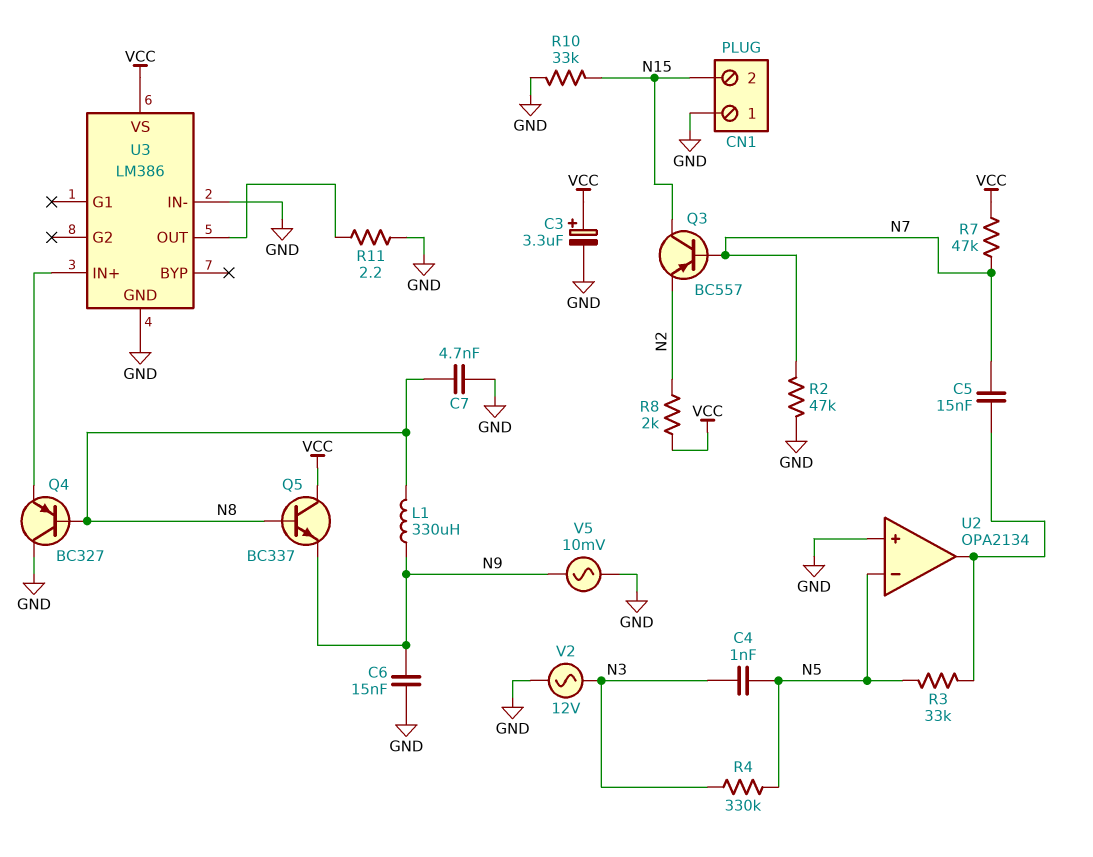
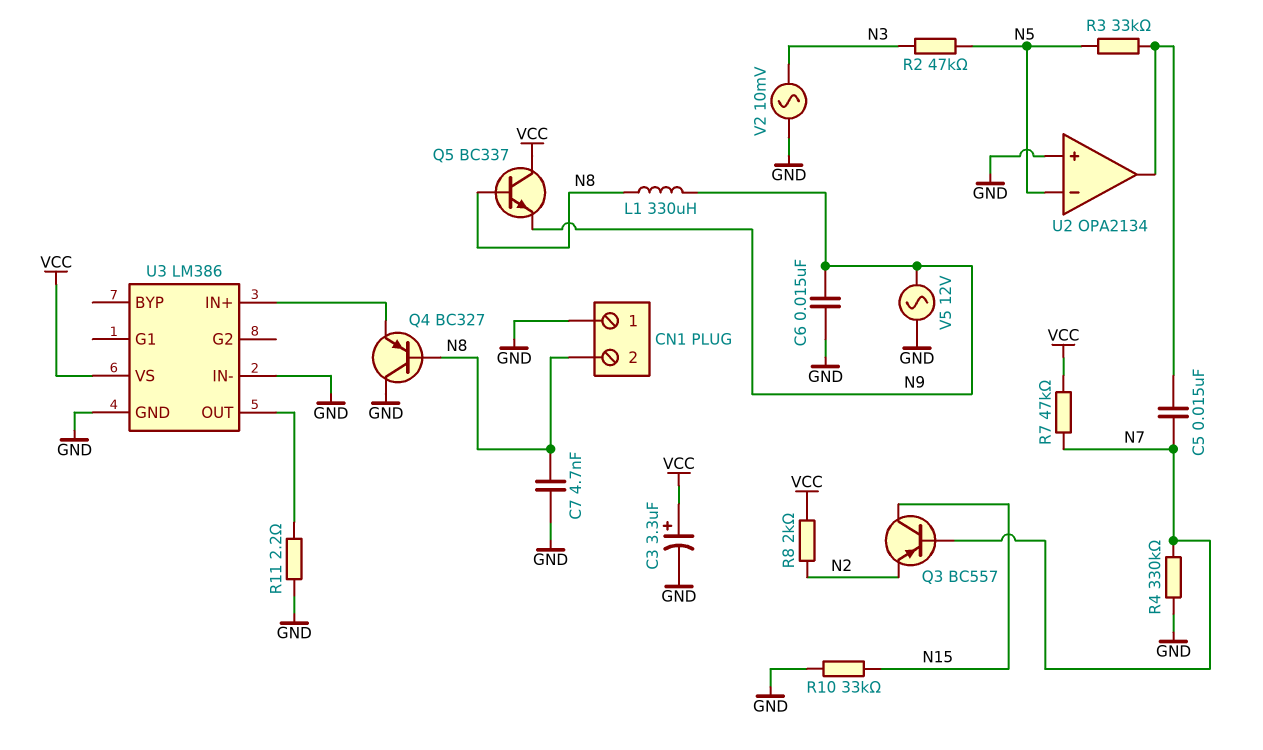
C4: 1nF (N3, N5) -> none
CN1 pin 2: N15 -> N8
R2: 47k (GND, N7) -> 47k (N3, N5)
R4: 330k (N3, N5) -> 330k (GND, N7)
V2: AC 12V (GND, N3) -> AC 10mV (GND, N3)
V5: AC 10mV (GND, N9) -> AC 12V (GND, N9)

